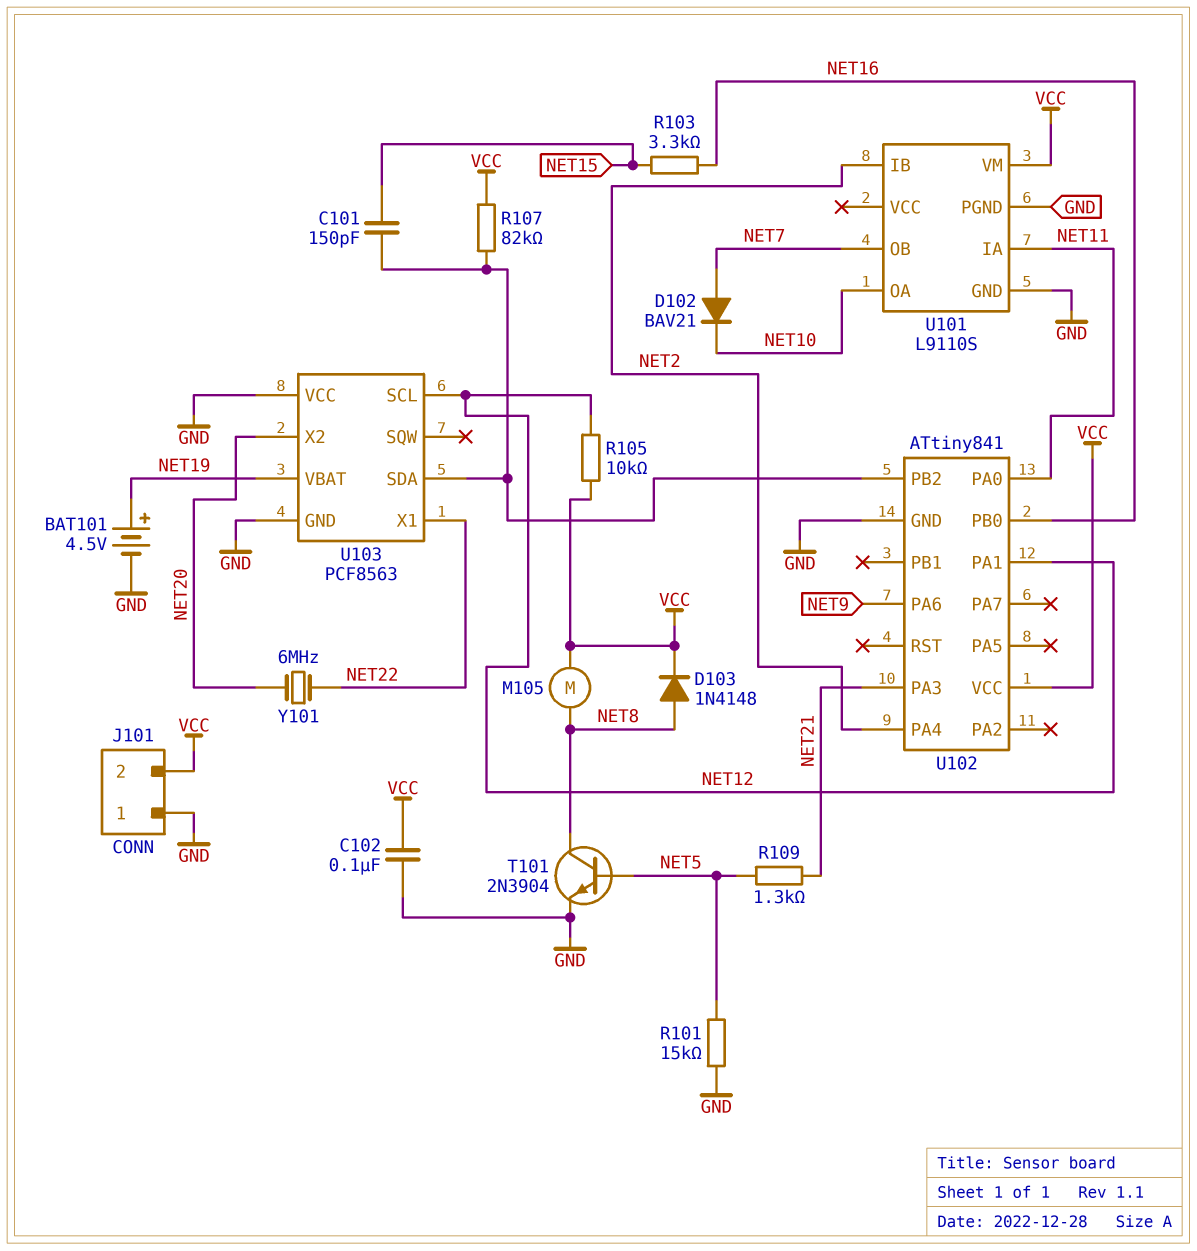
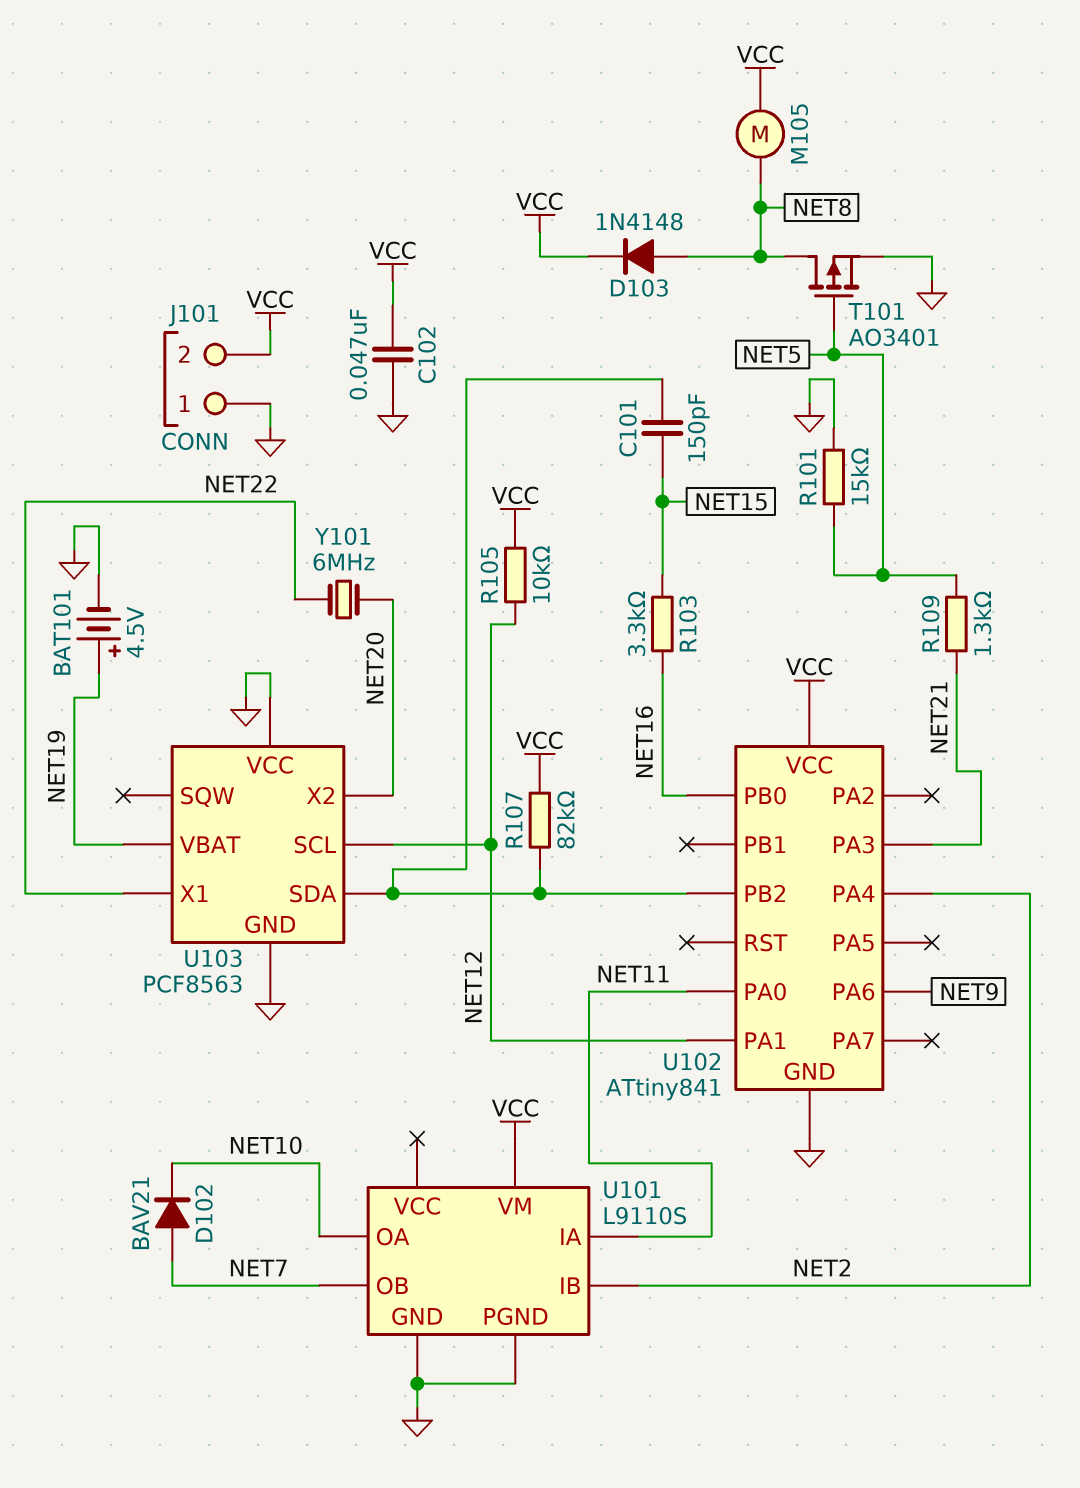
C102: 100nF (GND, VCC) -> 47nF (GND, VCC)
T101: NPN 2N3904 (B NET5, C NET8, E GND) -> PMOS AO3401 (G NET5, D NET8, S GND)

